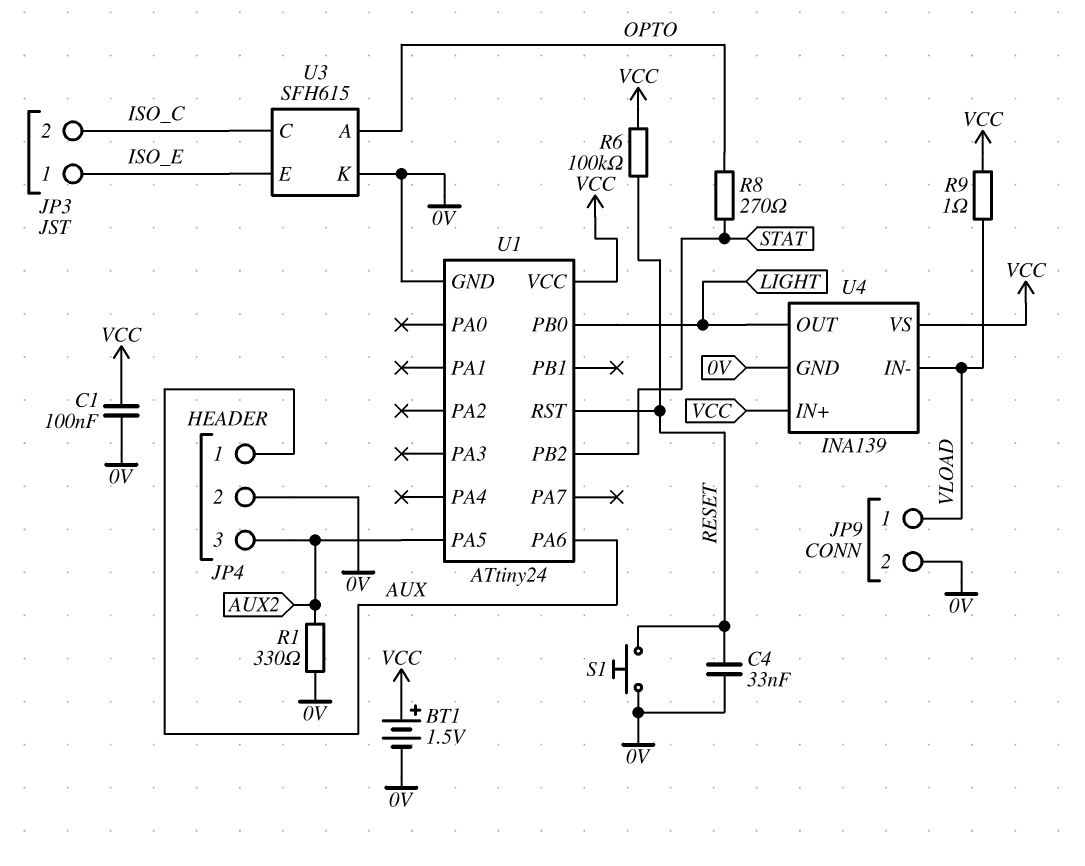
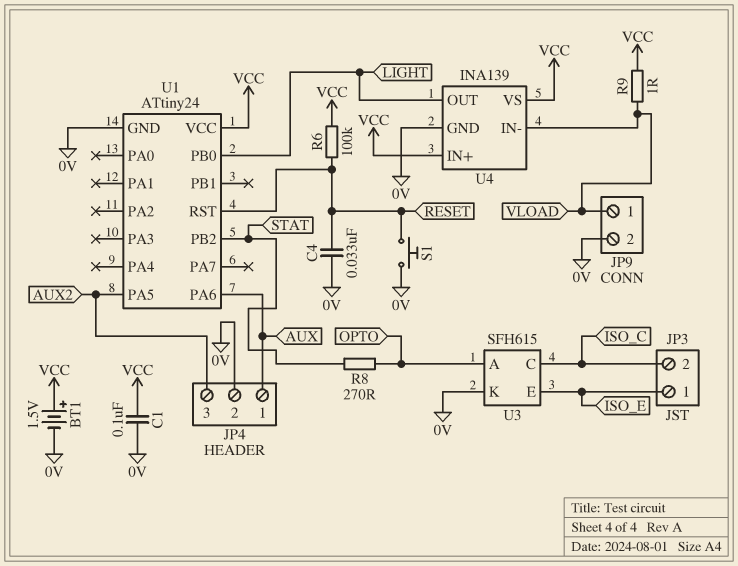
R1: 330 (0V, AUX2) -> none

